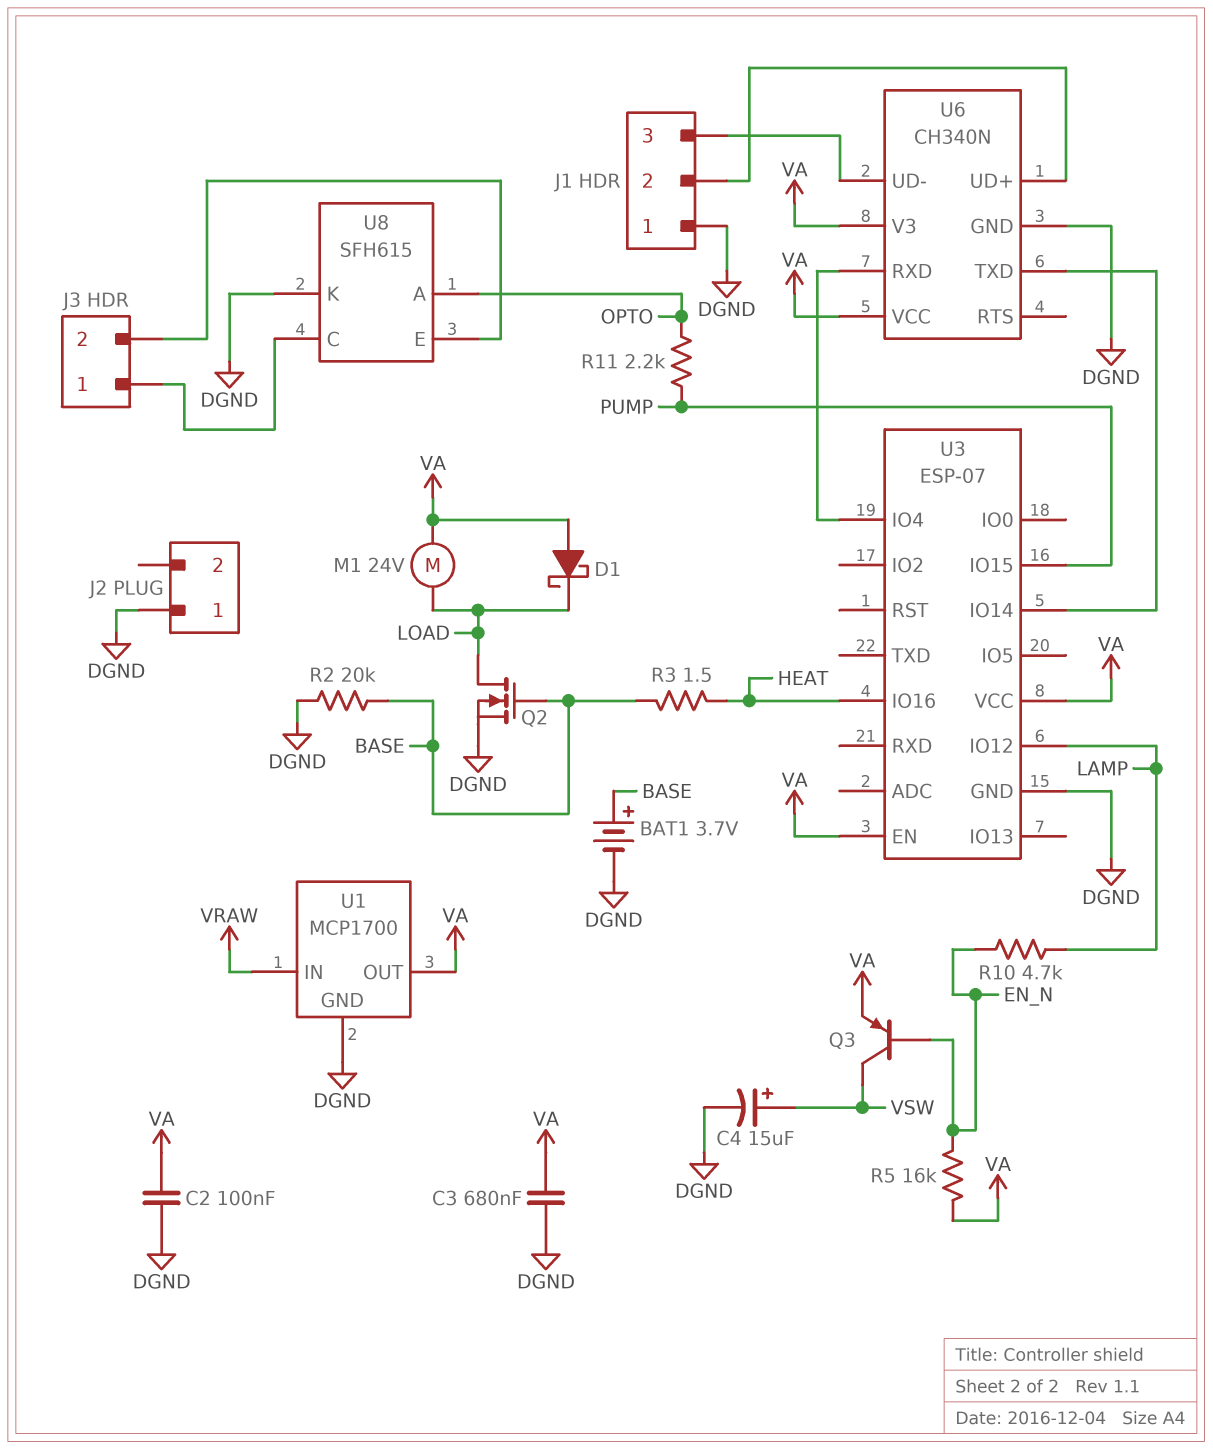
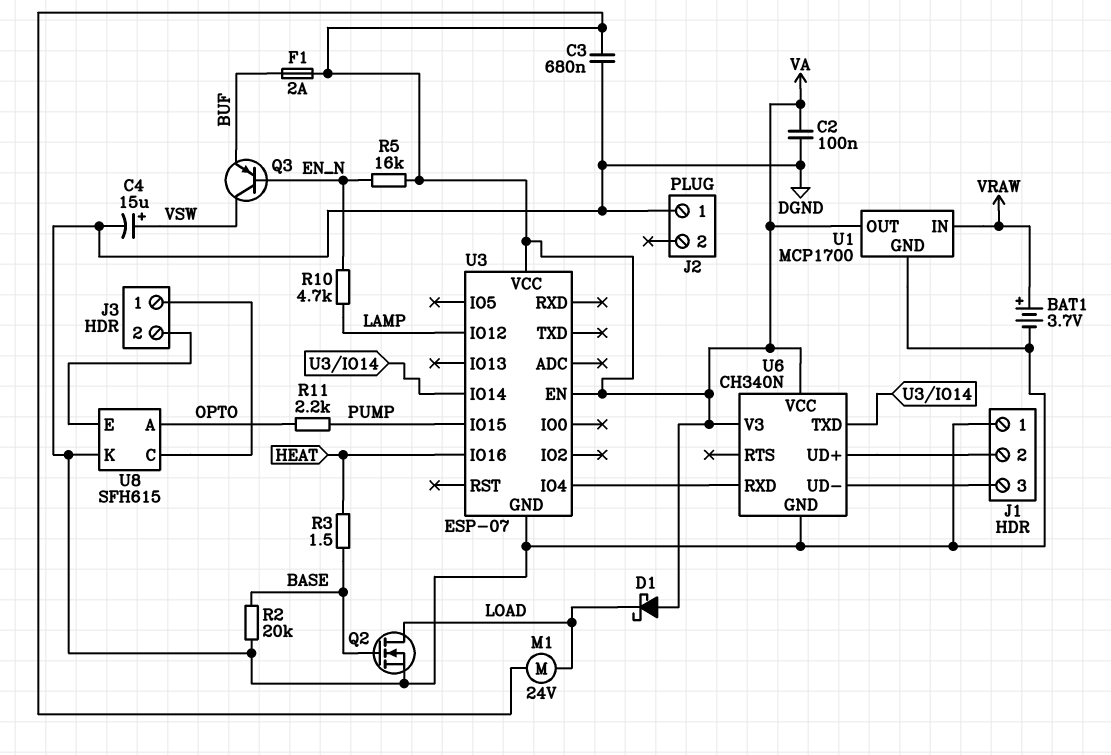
BAT1: 3.7V (plus BASE, minus DGND) -> 3.7V (plus VRAW, minus DGND)
F1: none -> 2A (BUF, VA)
Q3: PNP (B EN_N, C VSW, E VA) -> PNP (B EN_N, C VSW, E BUF)

